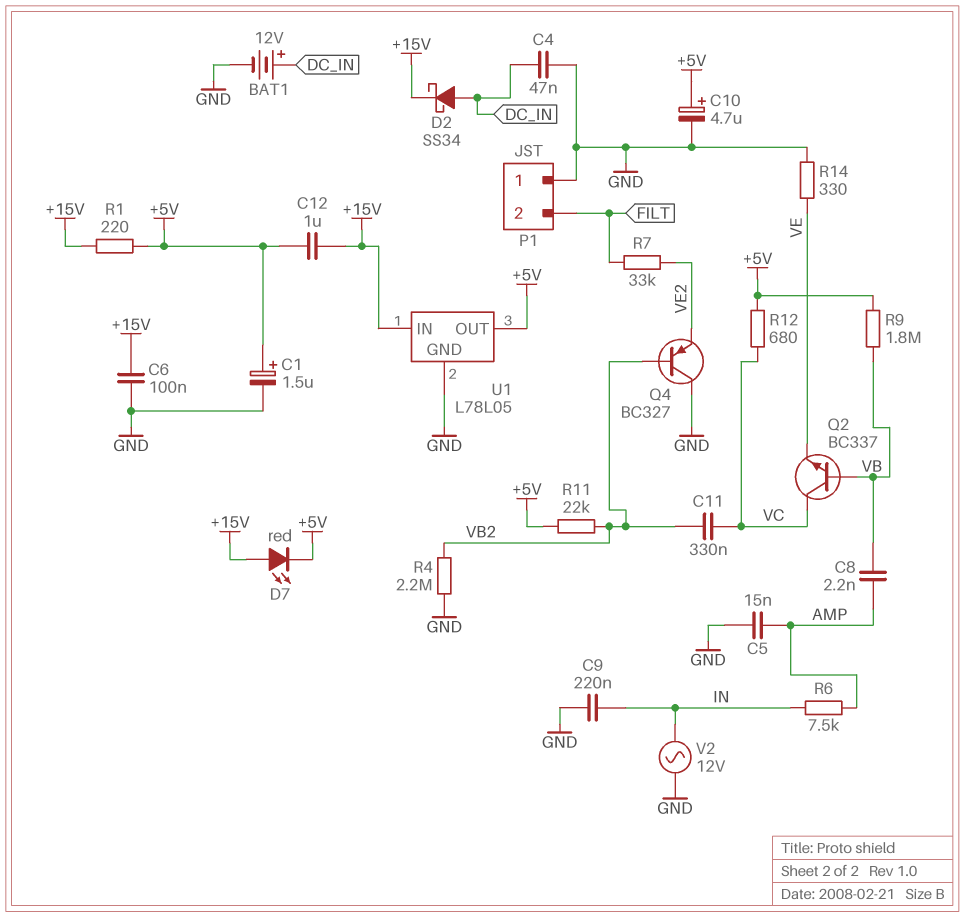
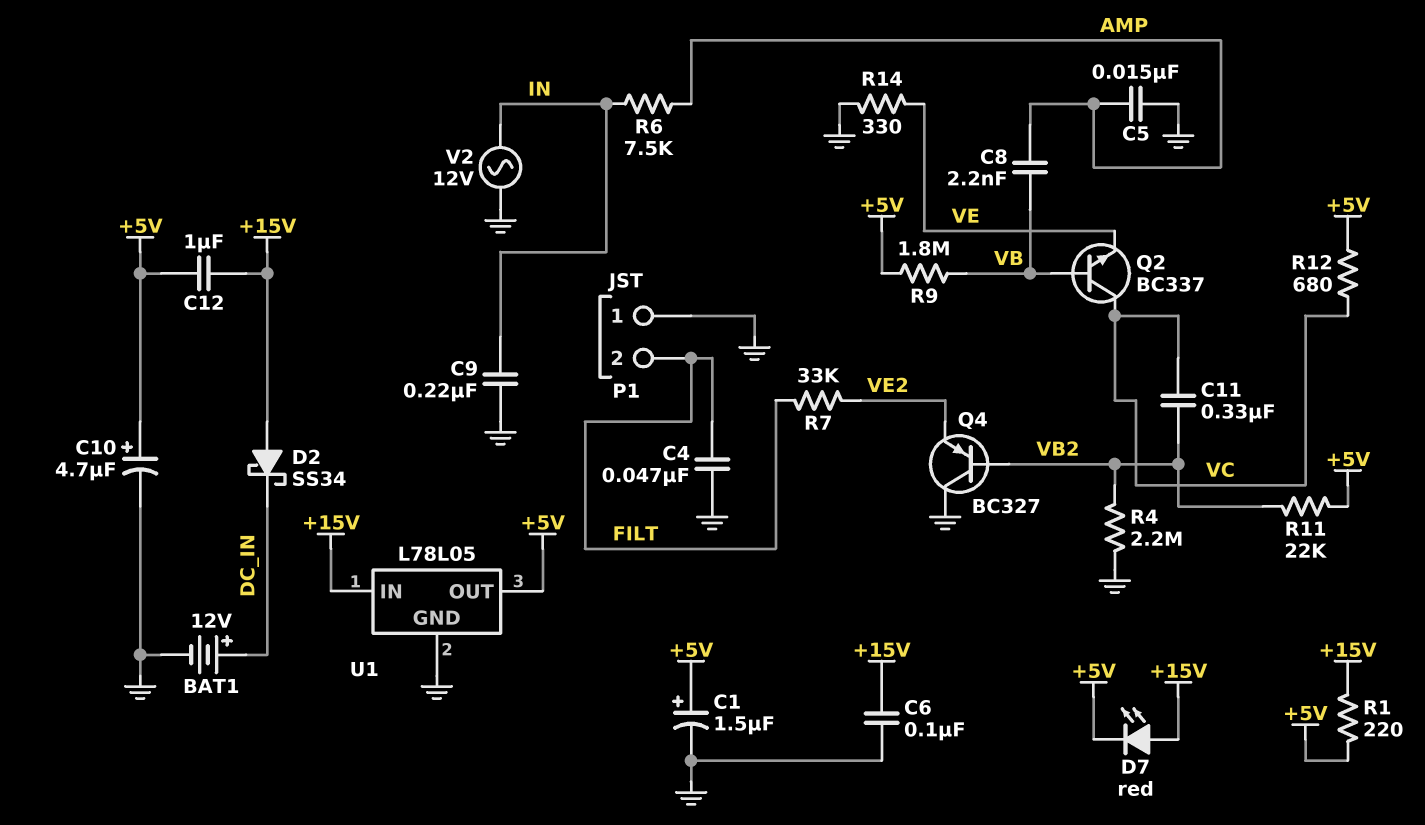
C4: 47nF (DC_IN, GND) -> 47nF (FILT, GND)
D2: schottky SS34 (A DC_IN, K +15V) -> schottky SS34 (A +15V, K DC_IN)

